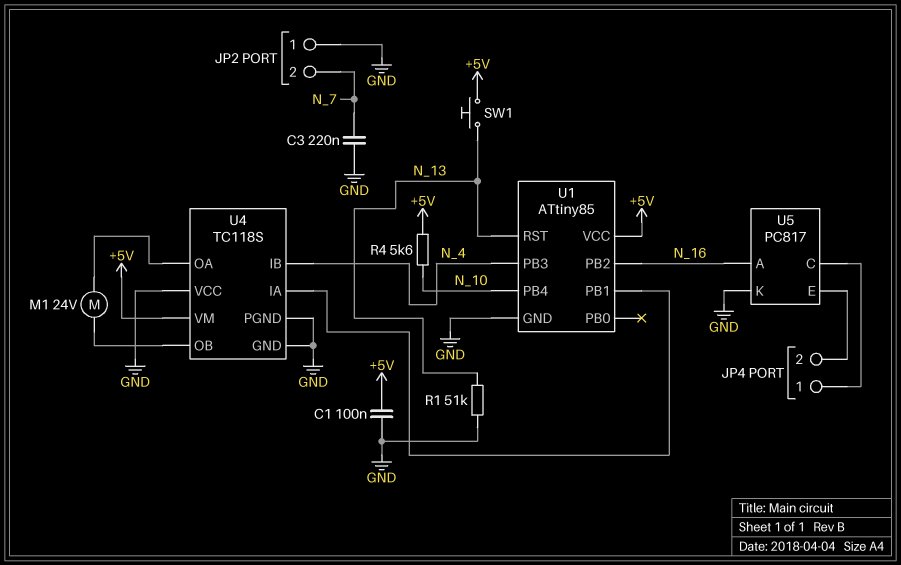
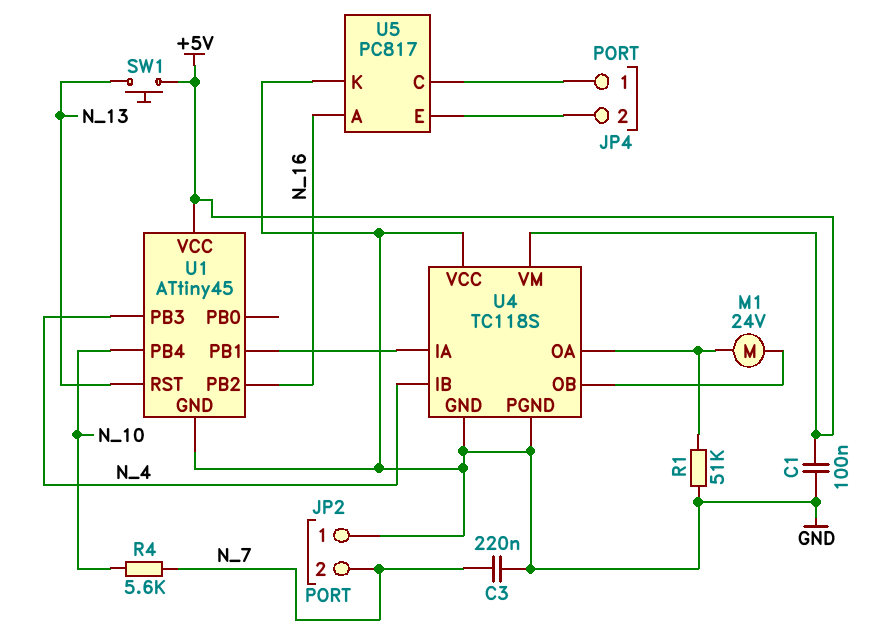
R1: 51k (GND, N_13) -> 51k (GND, U4/OA)
R4: 5.6k (+5V, N_10) -> 5.6k (N_7, N_10)
U1: ATtiny85 -> ATtiny45

